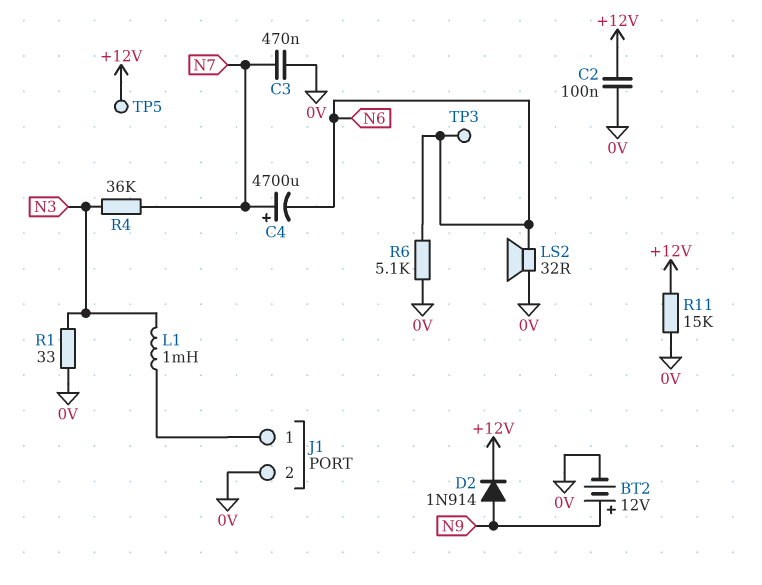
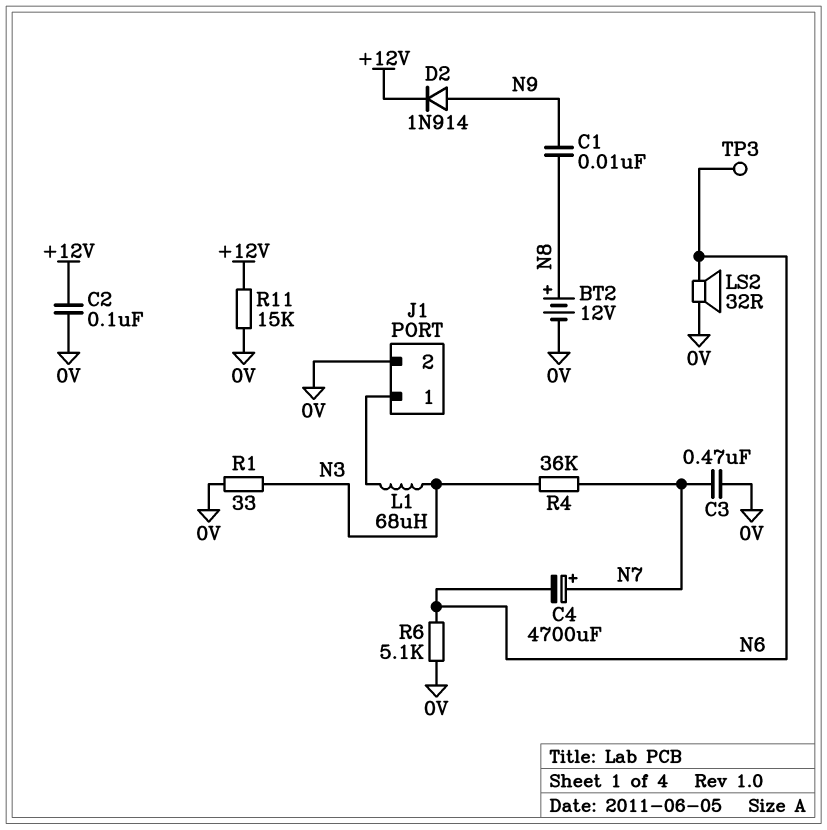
BT2: 12V (plus N9, minus 0V) -> 12V (plus N8, minus 0V)
C1: none -> 10nF (N8, N9)
L1: 1mH (J1/1, N3) -> 68uH (J1/1, N3)
TP5: test point (+12V) -> none

